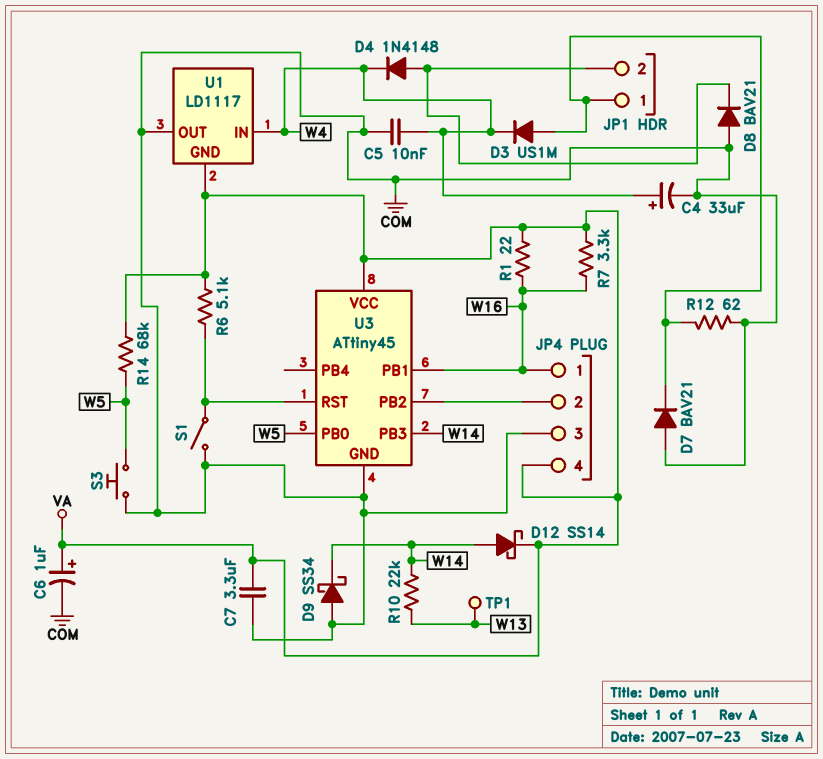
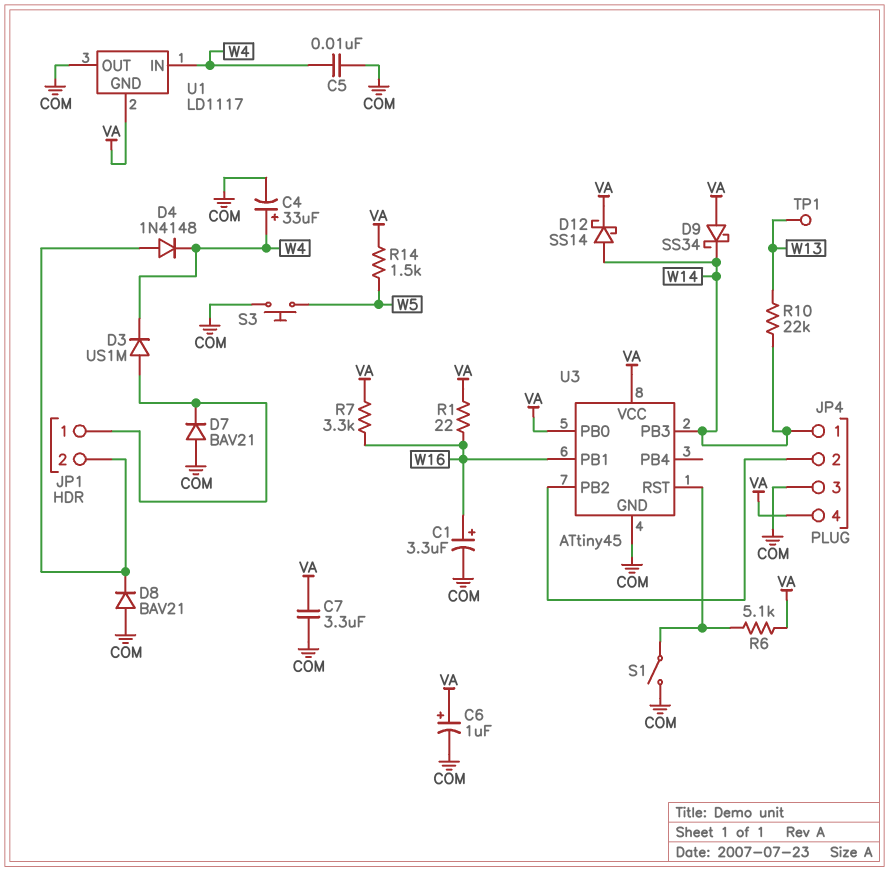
C1: none -> 3.3uF (plus W16, minus COM)
D9: schottky SS34 (A COM, K W14) -> schottky SS34 (A VA, K W14)
JP4 pin 1: W16 -> W14
R12: 62 (COM, JP1/1) -> none
R14: 68k (VA, W5) -> 1.5k (VA, W5)
U3 pin PB0: W5 -> VA

